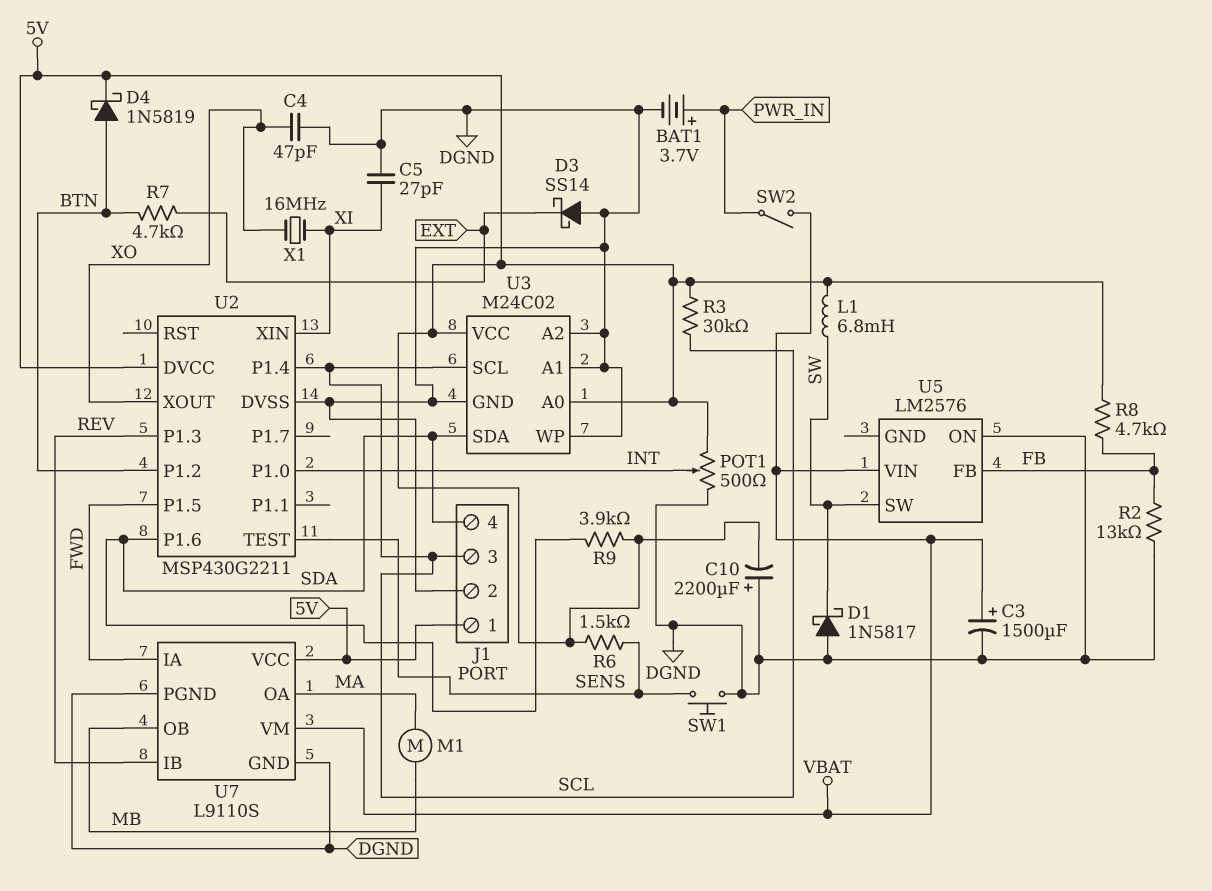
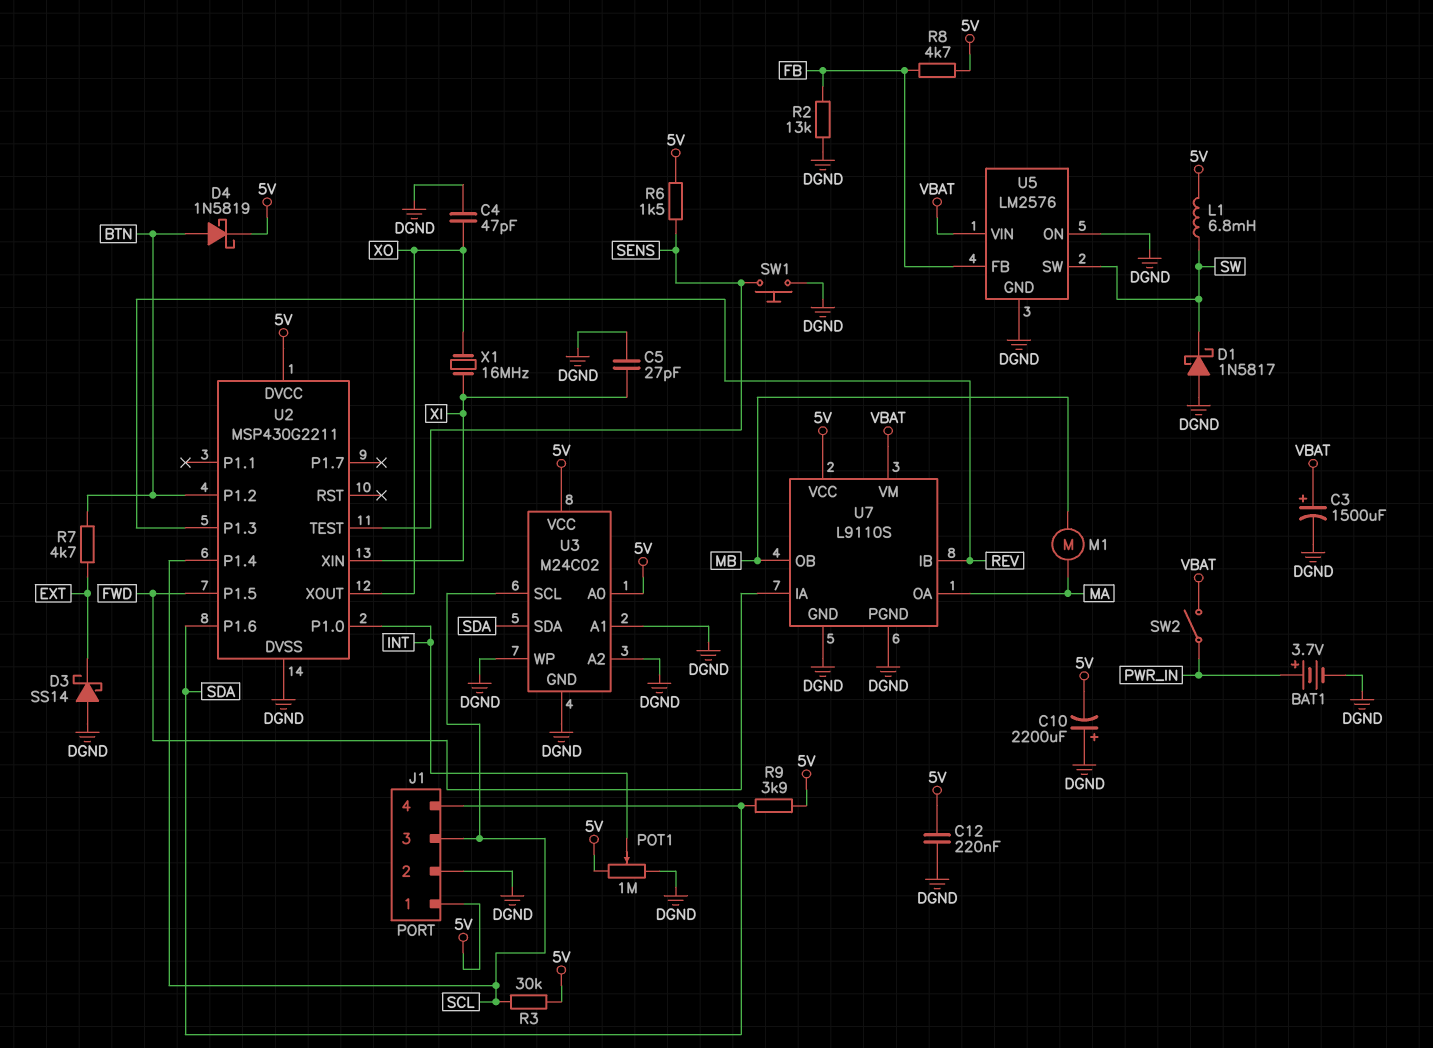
C12: none -> 220nF (5V, DGND)
POT1: 500 (5V, DGND, wiper INT) -> 1M (5V, DGND, wiper INT)
U5 pin GND: none -> DGND

